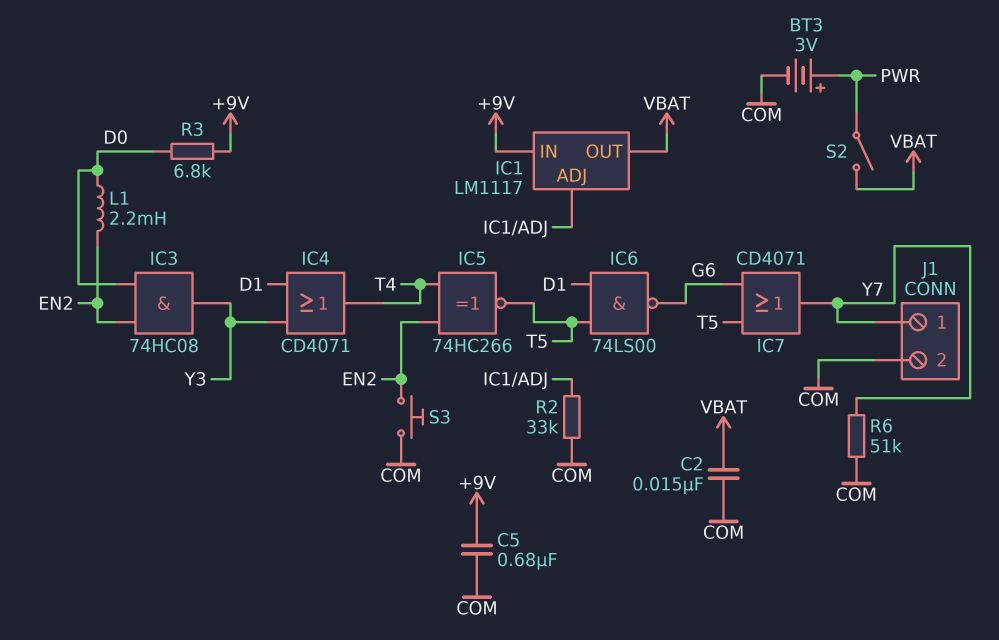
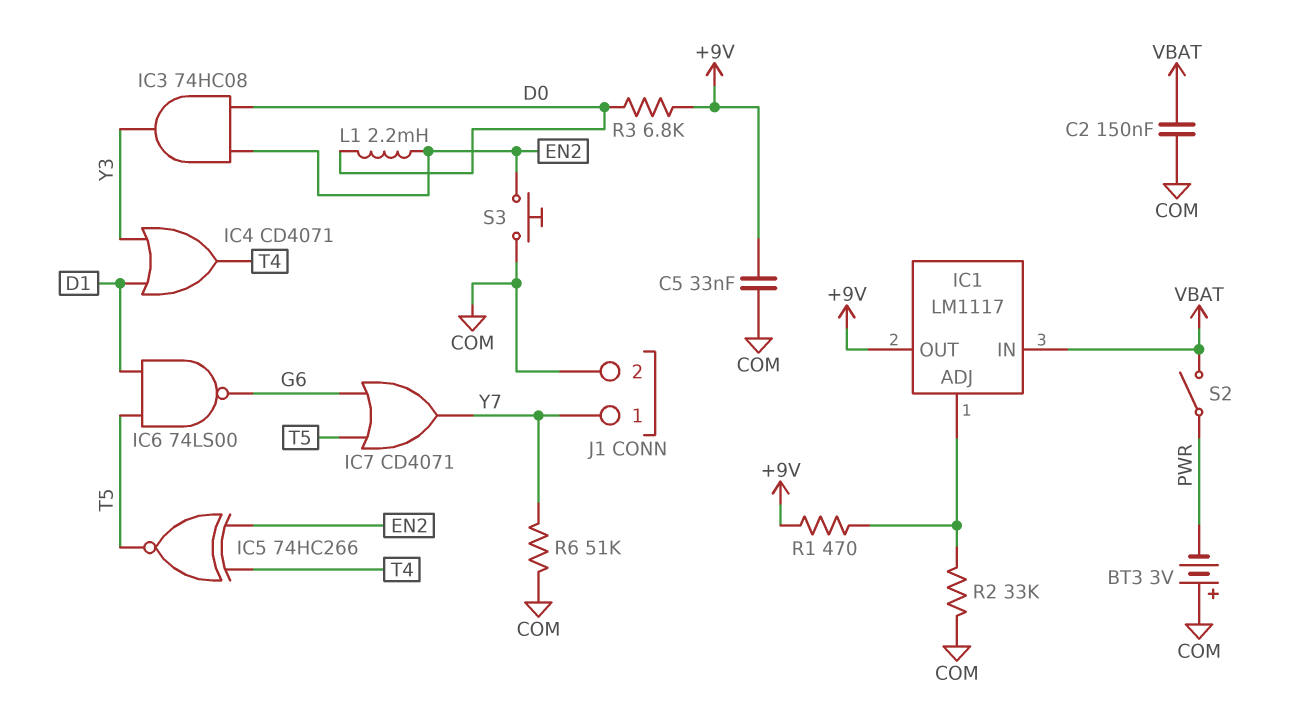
BT3: 3V (plus PWR, minus COM) -> 3V (plus COM, minus PWR)
C2: 15nF (COM, VBAT) -> 150nF (COM, VBAT)
C5: 680nF (+9V, COM) -> 33nF (+9V, COM)
IC1 pin IN: +9V -> VBAT
IC1 pin OUT: VBAT -> +9V
R1: none -> 470 (+9V, IC1/ADJ)

